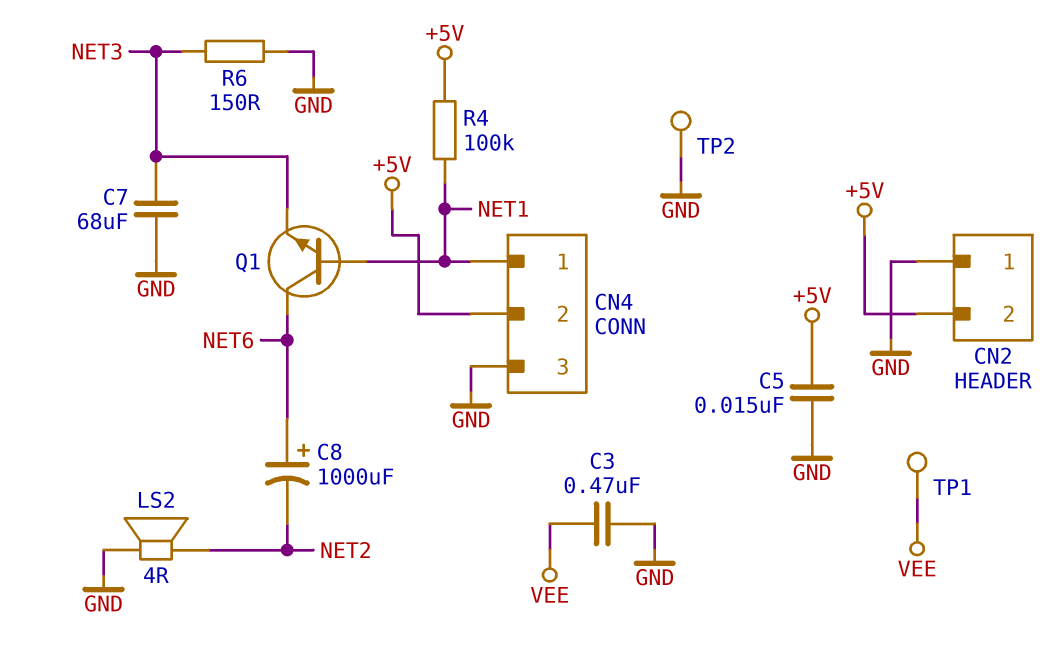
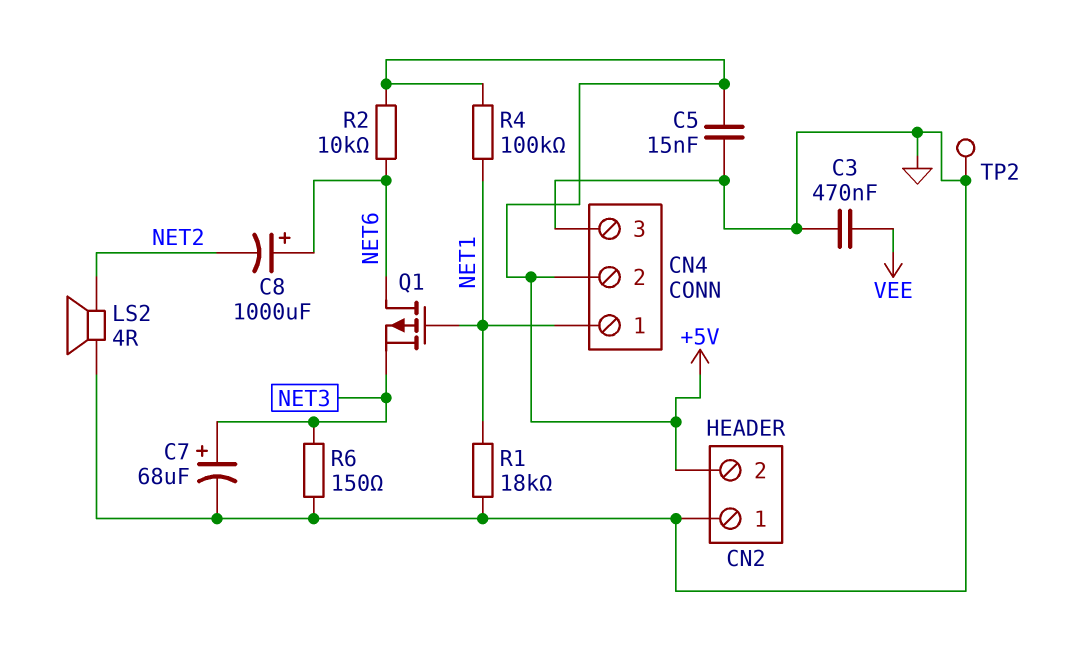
C7: 68uF (GND, NET3) -> 68uF (plus NET3, minus GND)
Q1: NPN (B NET1, C NET6, E NET3) -> PMOS (G NET1, D NET6, S NET3)
R1: none -> 18k (GND, NET1)
R2: none -> 10k (+5V, NET6)
TP1: test point (VEE) -> none

